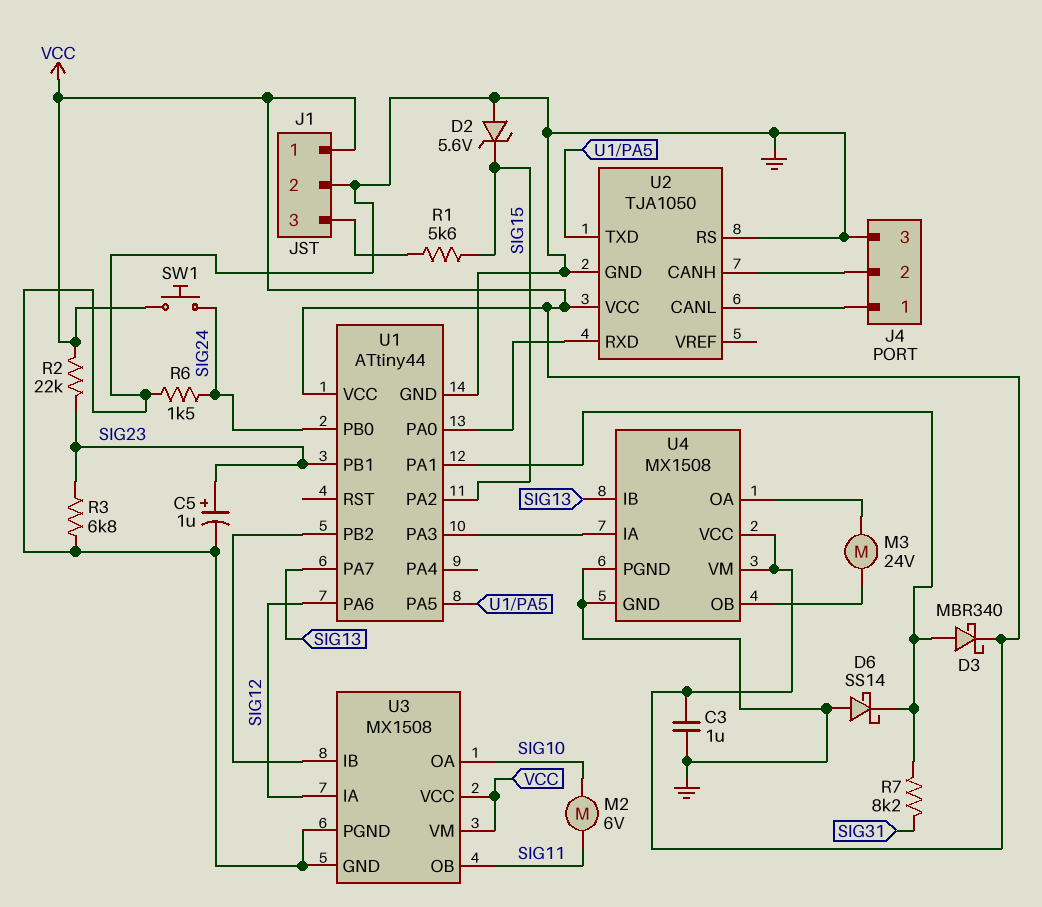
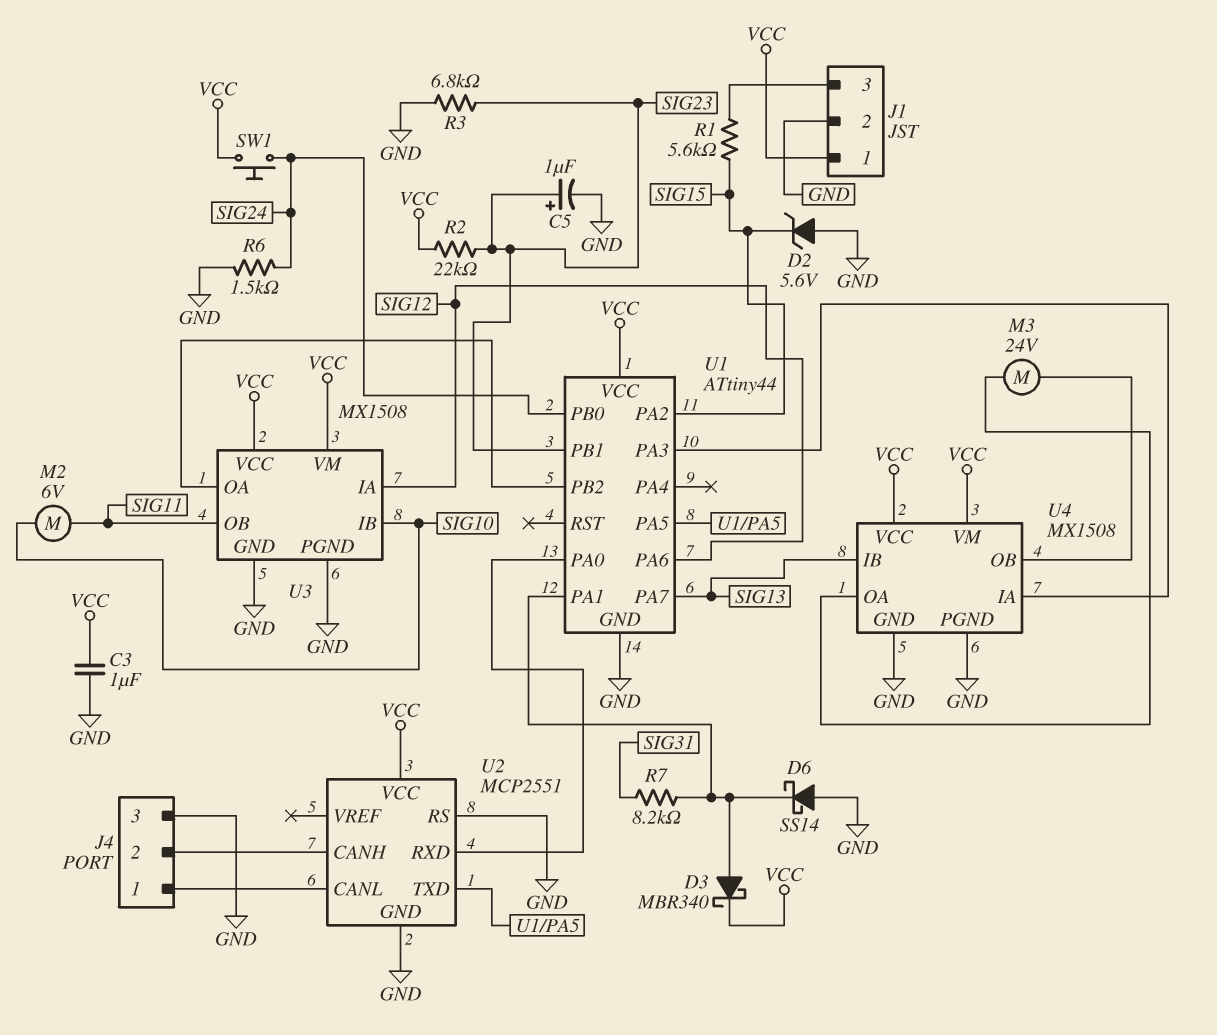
U2: TJA1050 -> MCP2551
U3 pin IB: U1/PB2 -> SIG10
U3 pin OA: SIG10 -> U1/PB2

